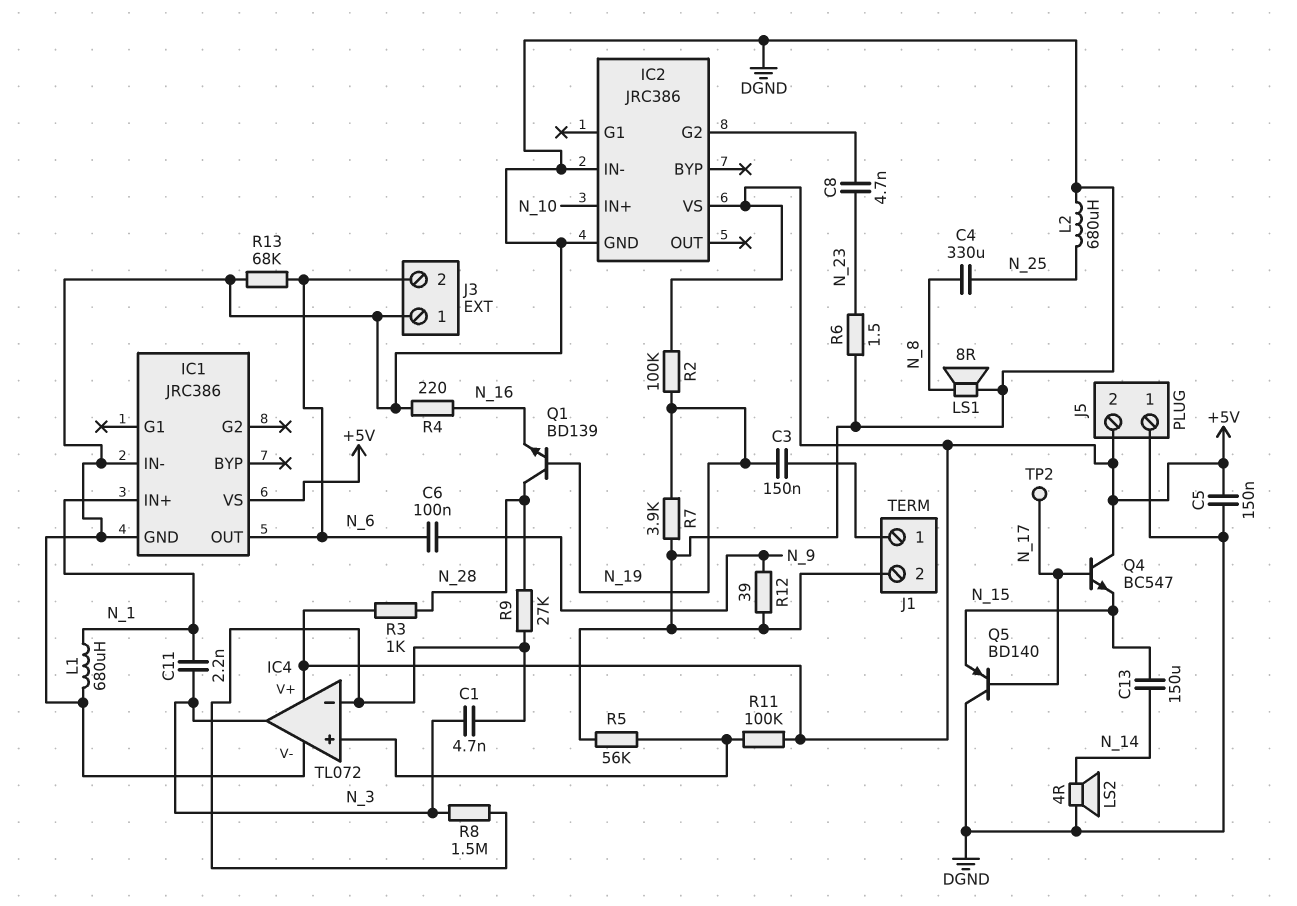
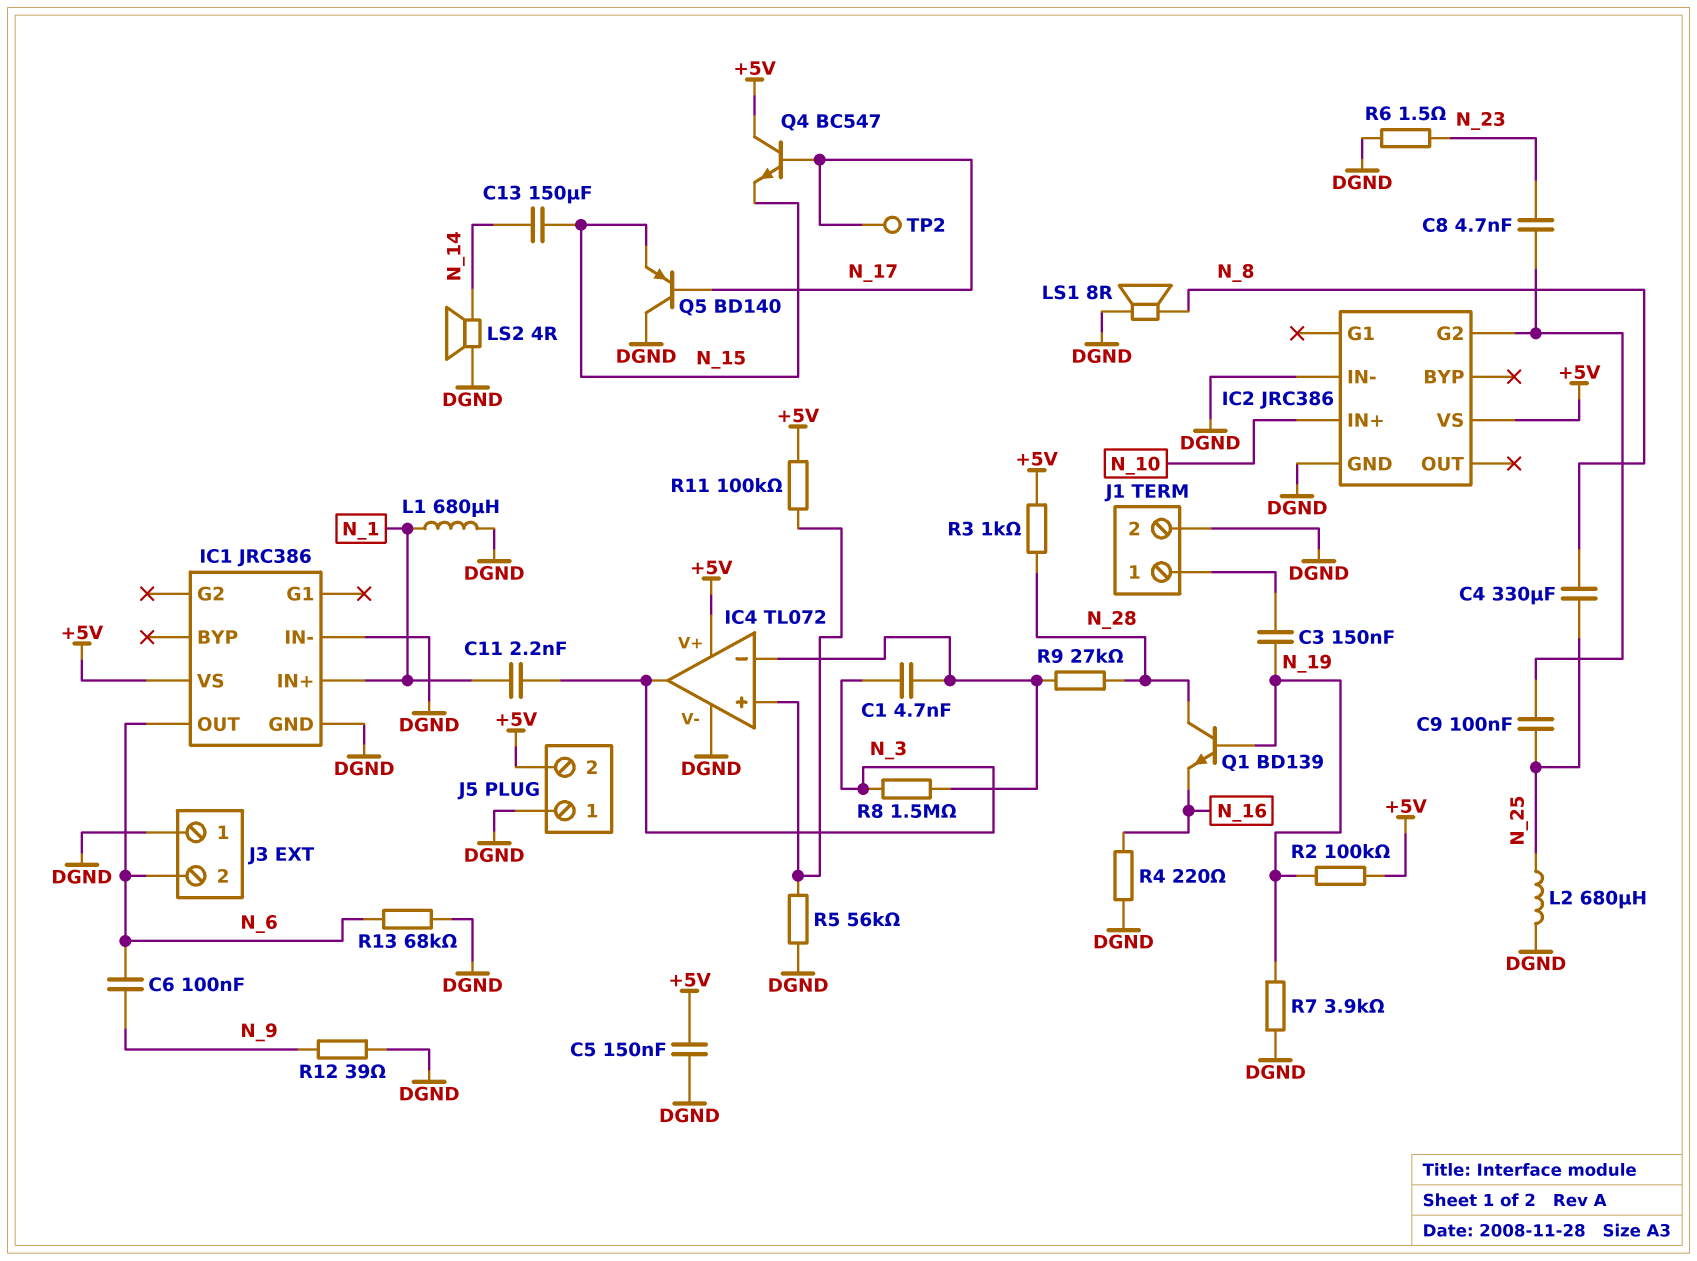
C9: none -> 100nF (IC2/G2, N_25)

